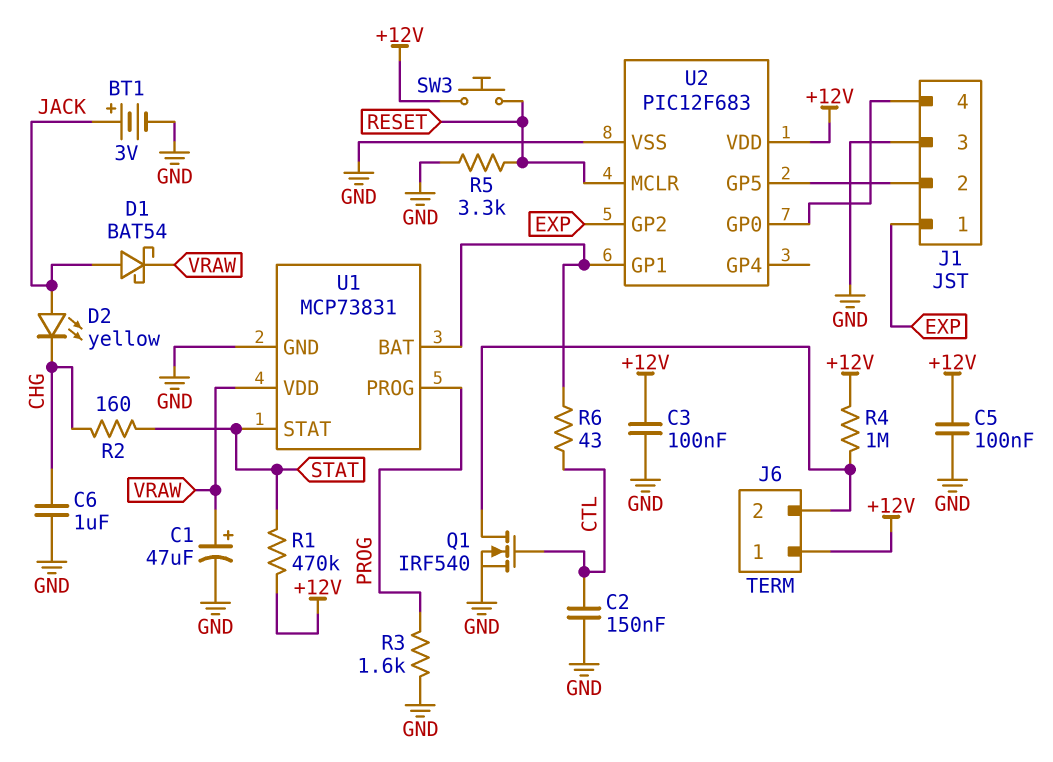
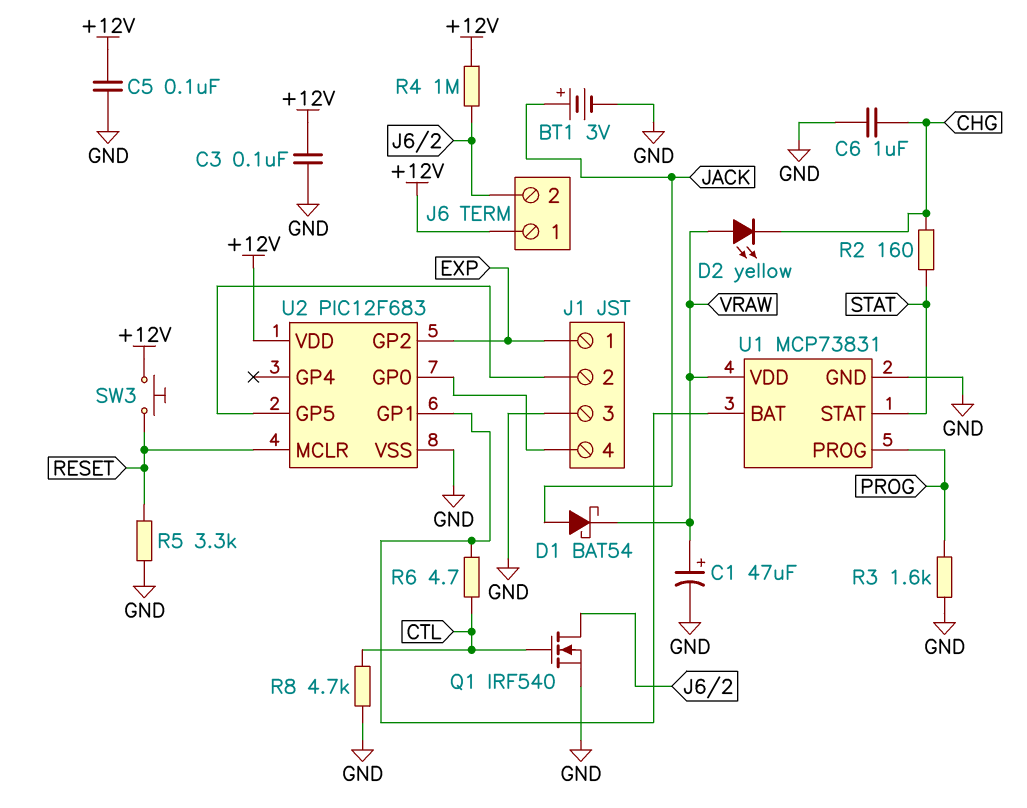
C2: 150nF (CTL, GND) -> none
D2: LED yellow (A JACK, K CHG) -> LED yellow (A VRAW, K CHG)
R1: 470k (+12V, STAT) -> none
R6: 43 (CTL, U1/BAT) -> 4.7 (CTL, U1/BAT)
R8: none -> 4.7k (CTL, GND)

